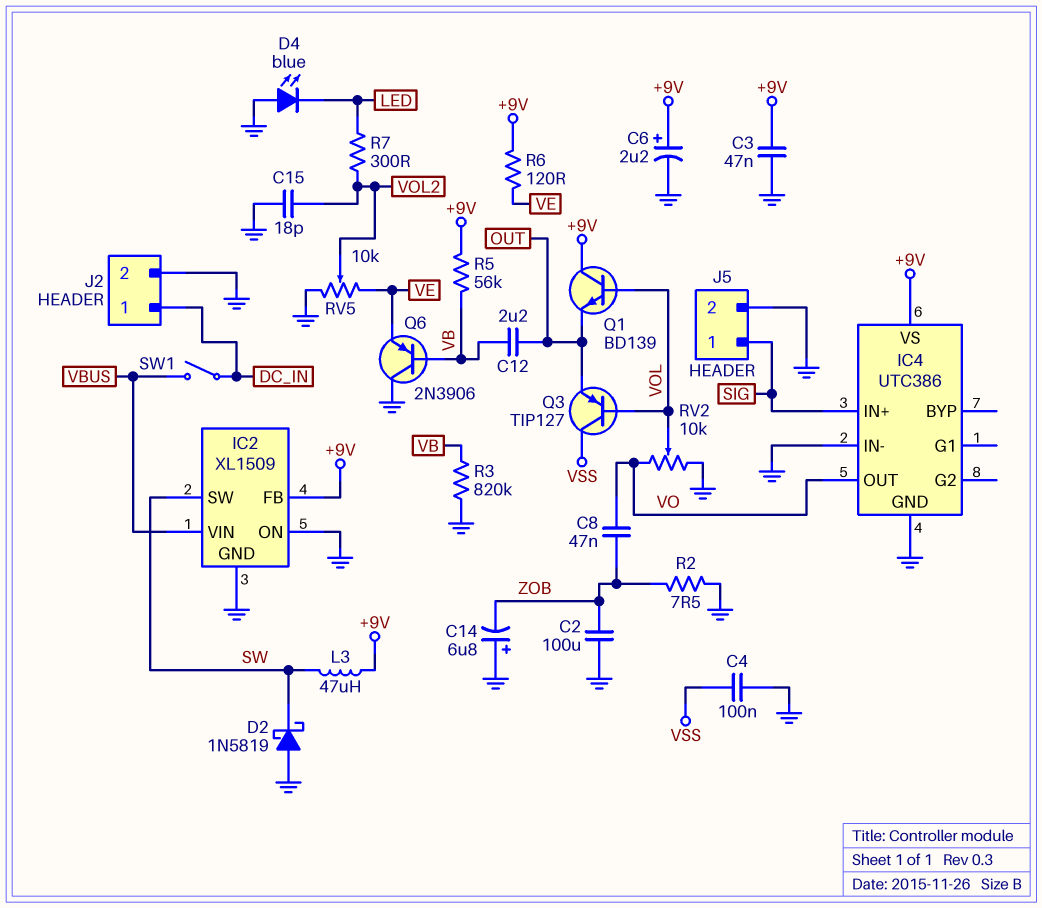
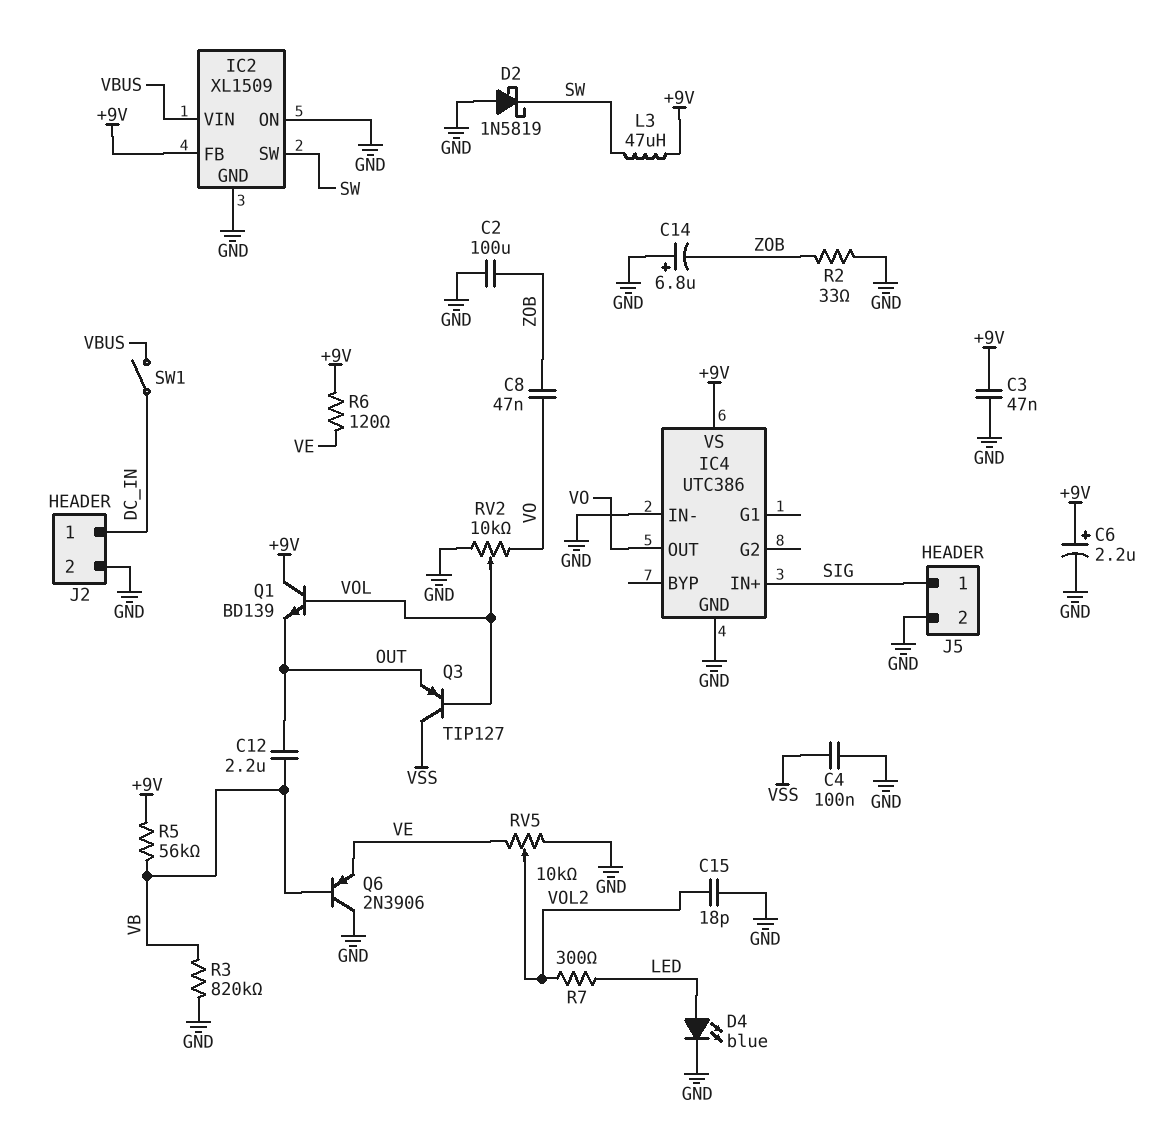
D4: LED blue (A GND, K LED) -> LED blue (A LED, K GND)
R2: 7.5 (GND, ZOB) -> 33 (GND, ZOB)

